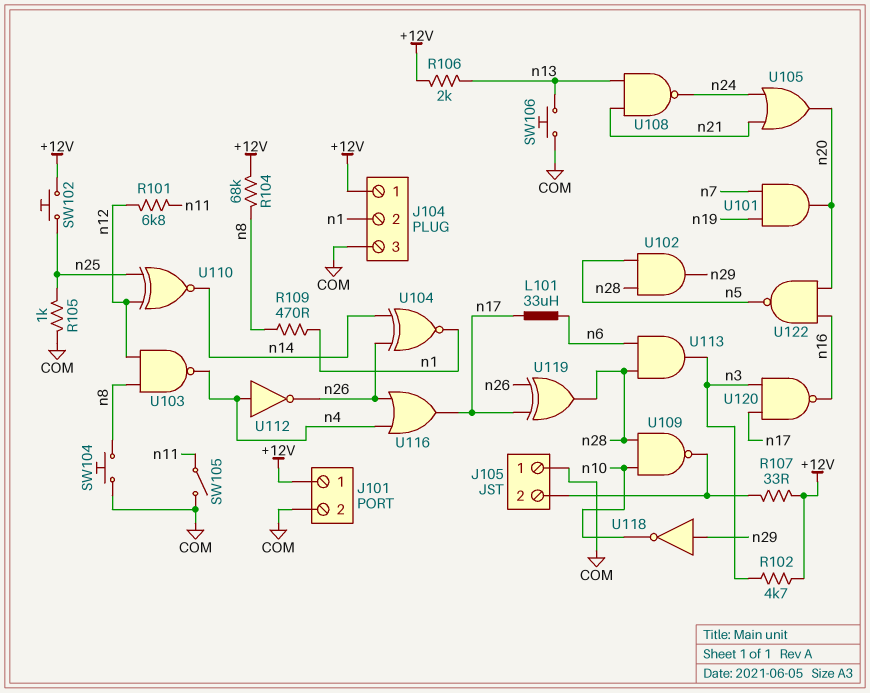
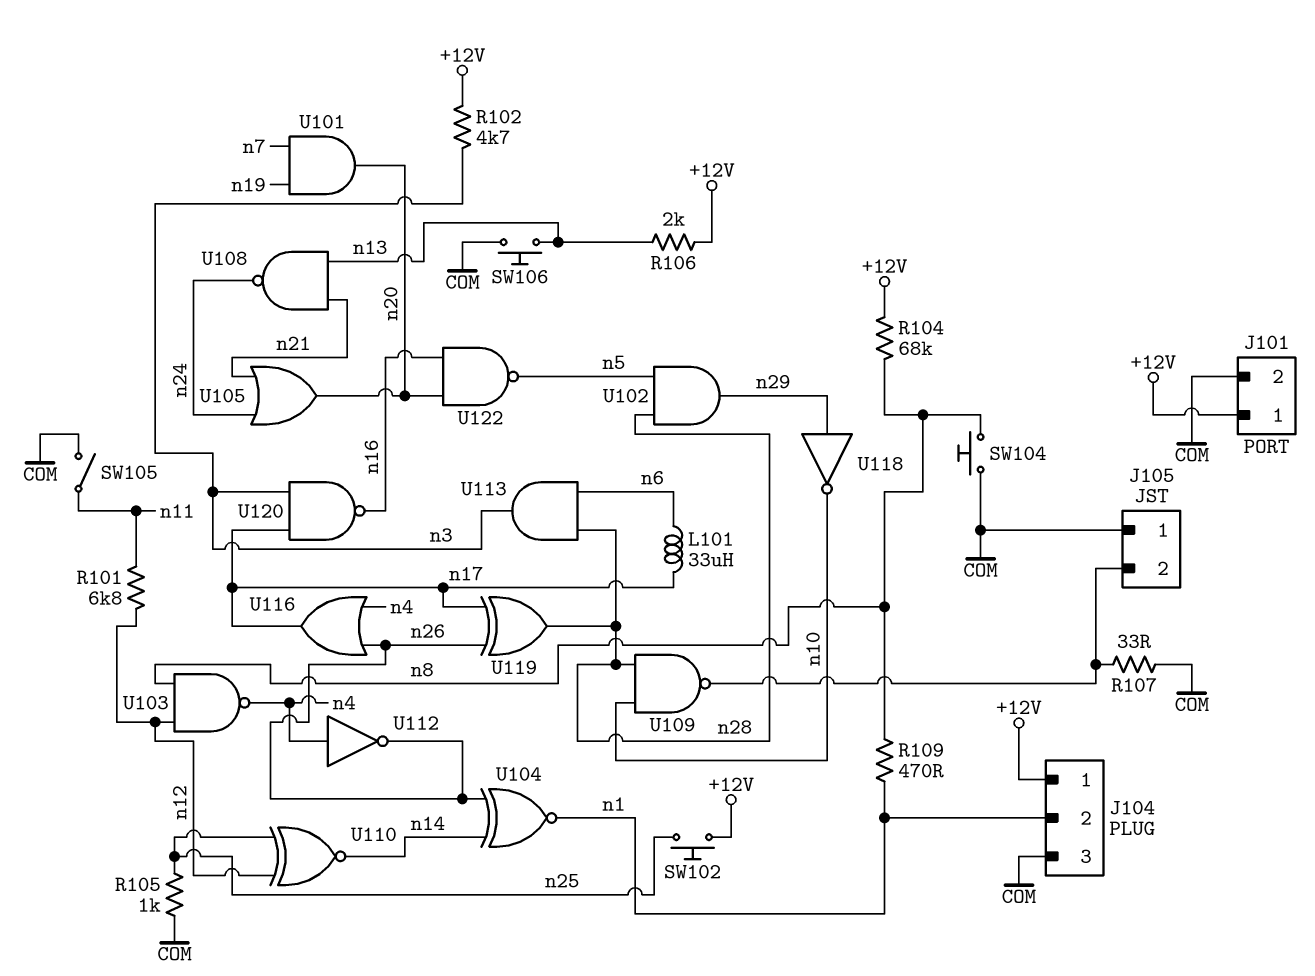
R107: 33 (+12V, J105/2) -> 33 (COM, J105/2)

